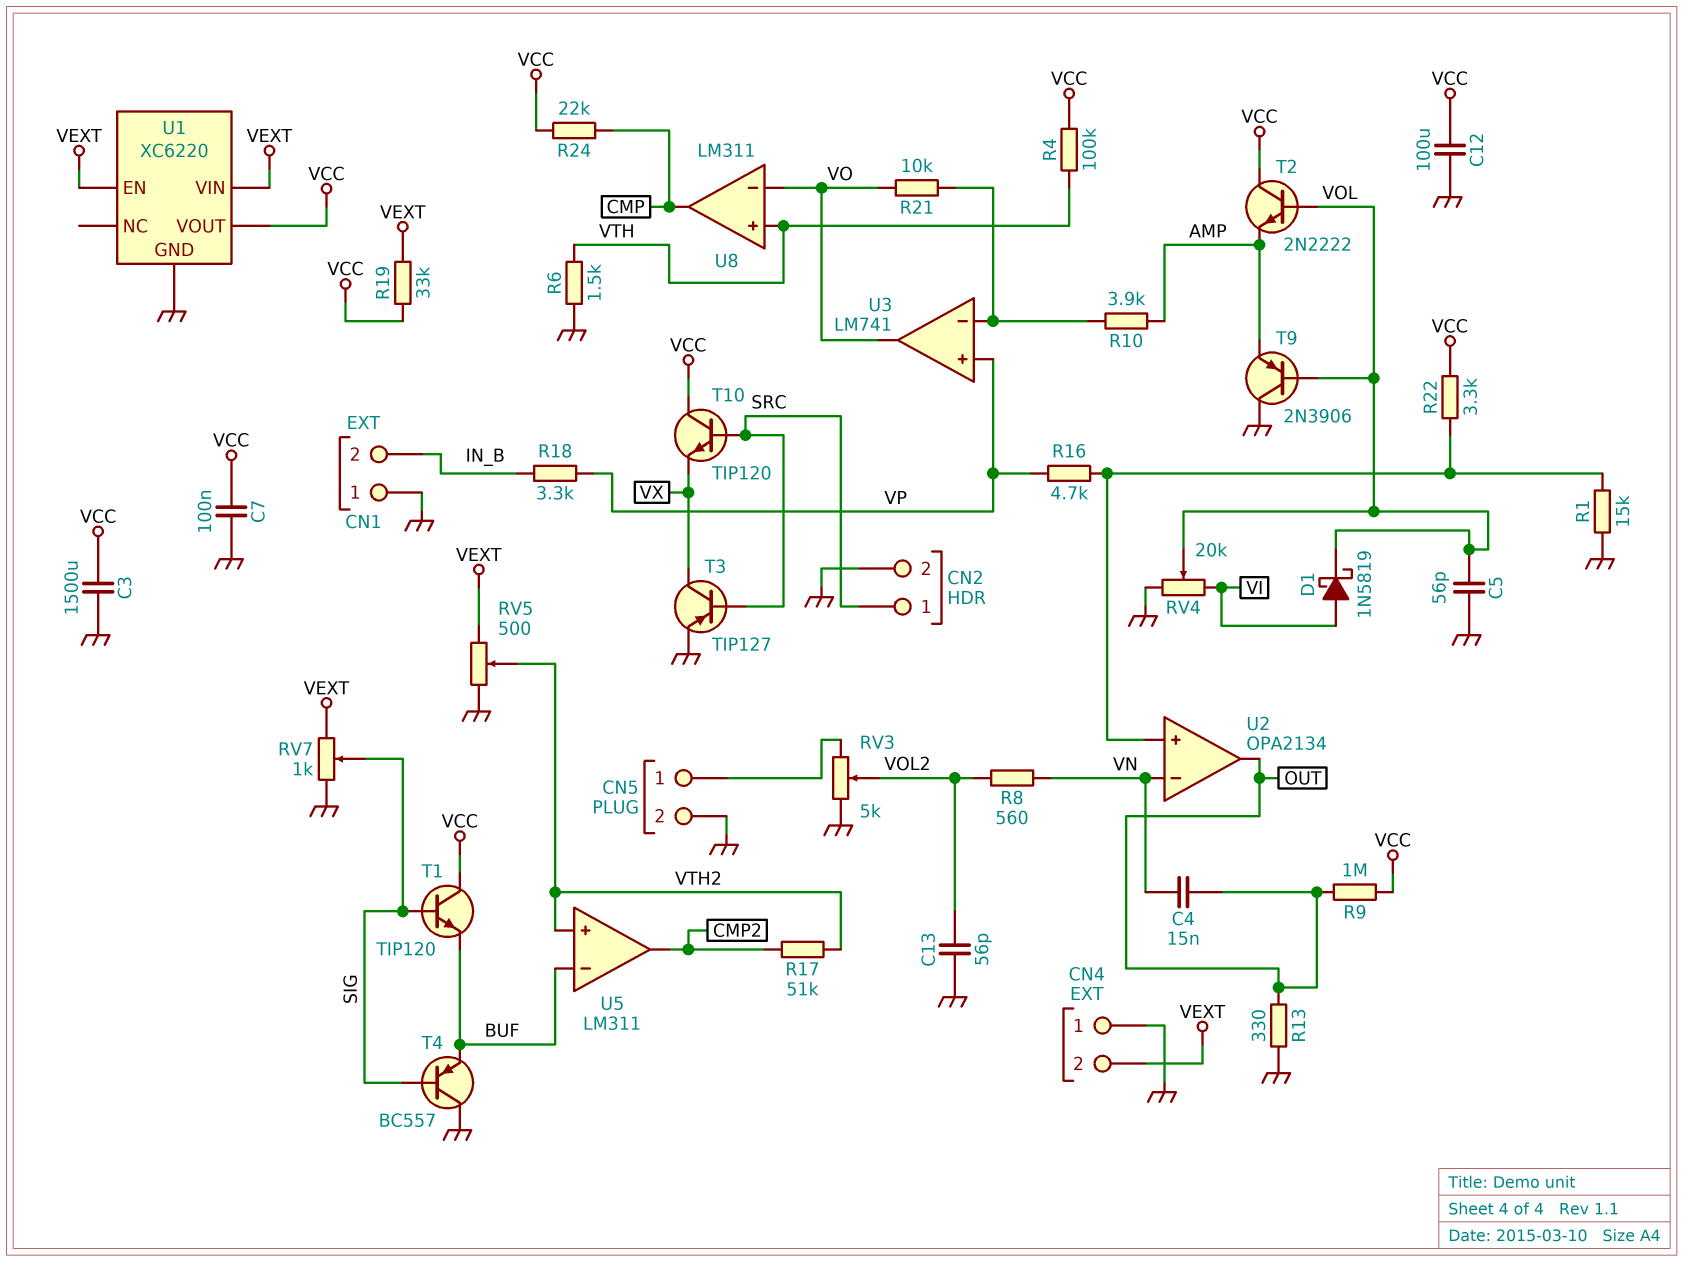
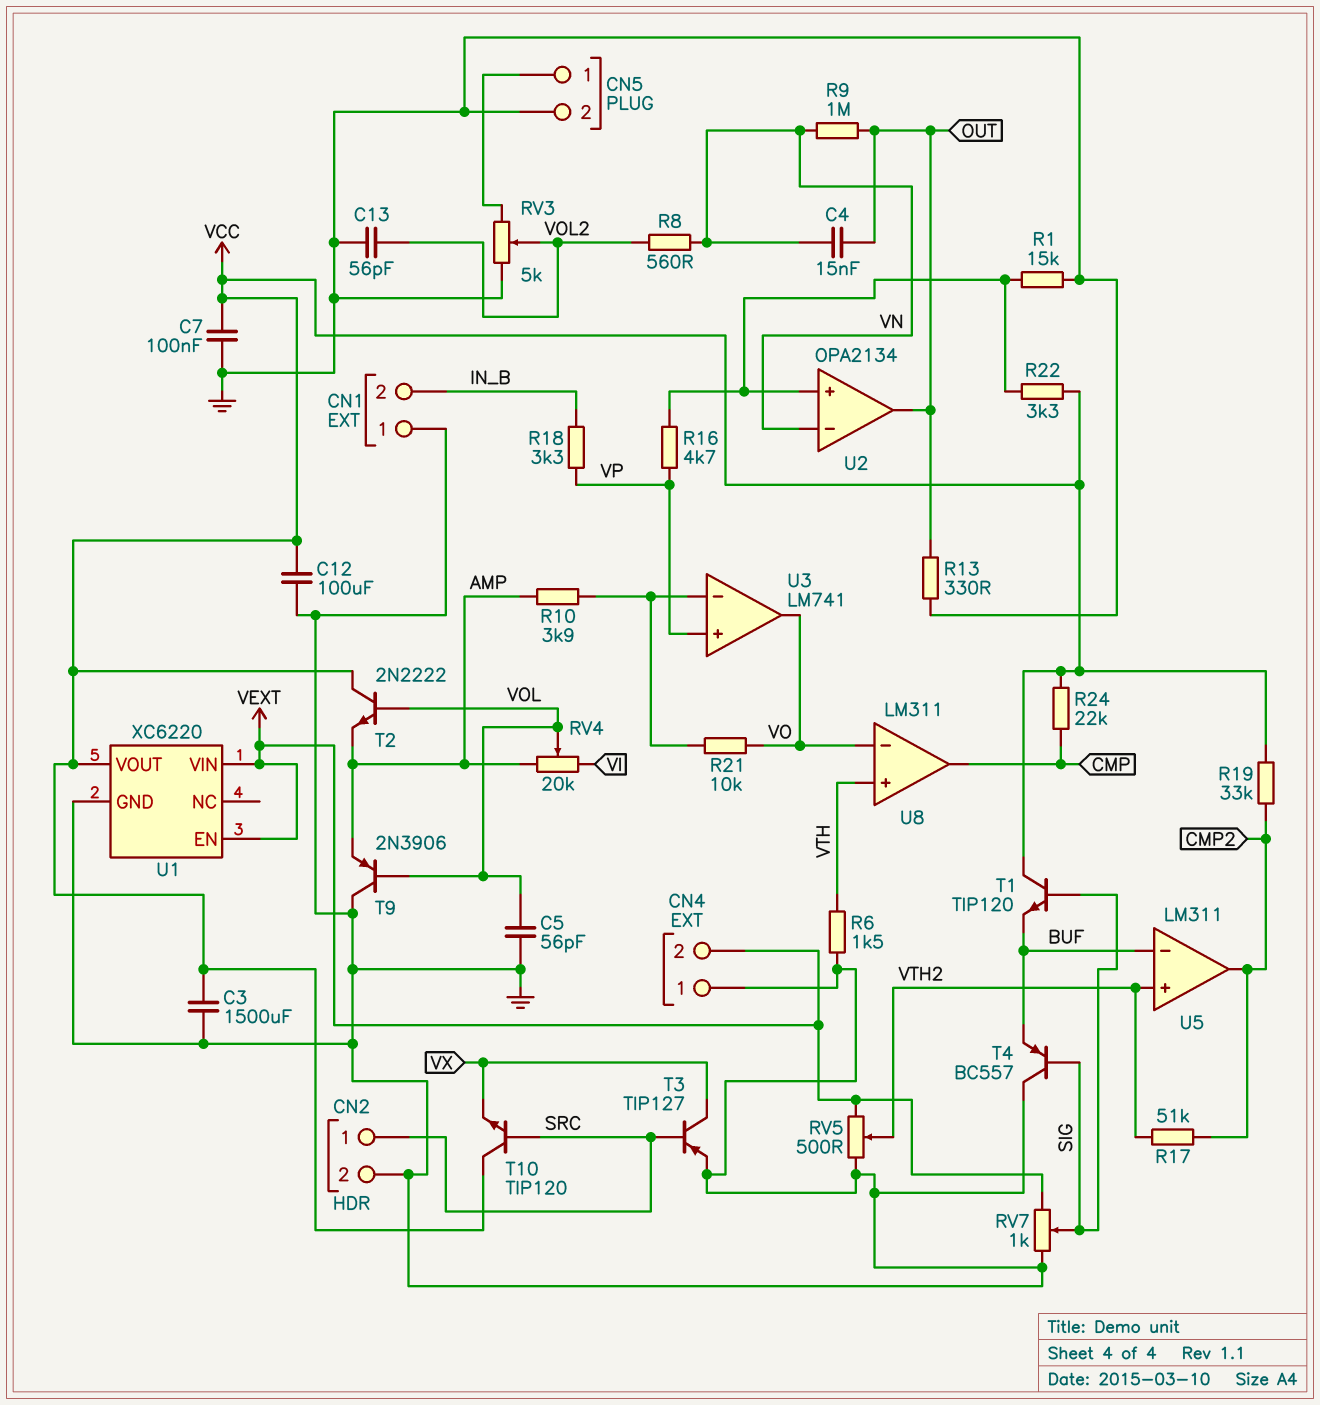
D1: schottky 1N5819 (A VI, K VOL) -> none
R4: 100k (VCC, VTH) -> none
R9: 1M (OUT, VCC) -> 1M (OUT, VN)
R19: 33k (VCC, VEXT) -> 33k (CMP2, VCC)
RV4: 20k (GND, VI, wiper VOL) -> 20k (AMP, VI, wiper VOL)

